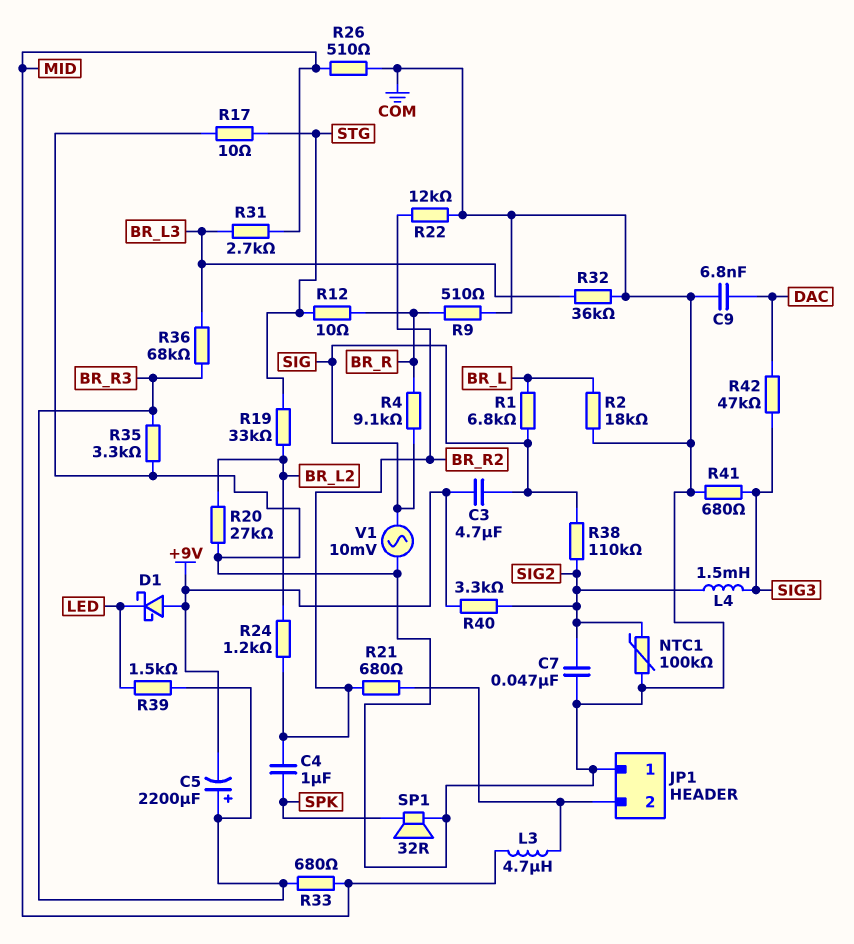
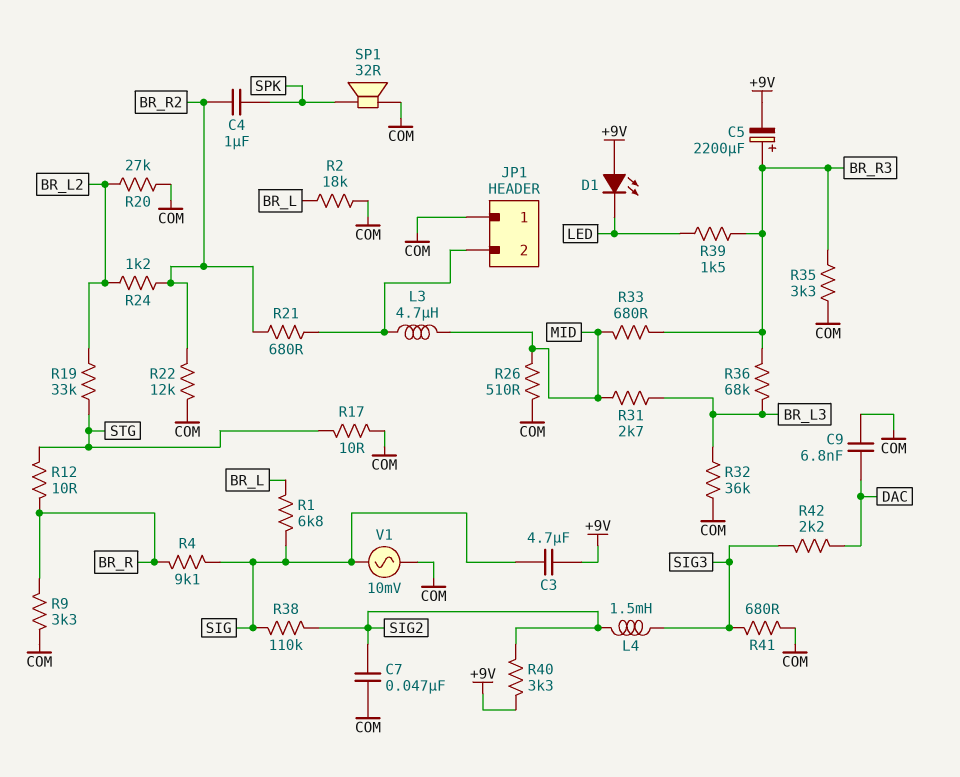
D1: schottky (A +9V, K LED) -> LED (A +9V, K LED)
NTC1: 100k (COM, SIG2) -> none
R9: 510 (BR_R, COM) -> 3.3k (BR_R, COM)
R42: 47k (DAC, SIG3) -> 2.2k (DAC, SIG3)

